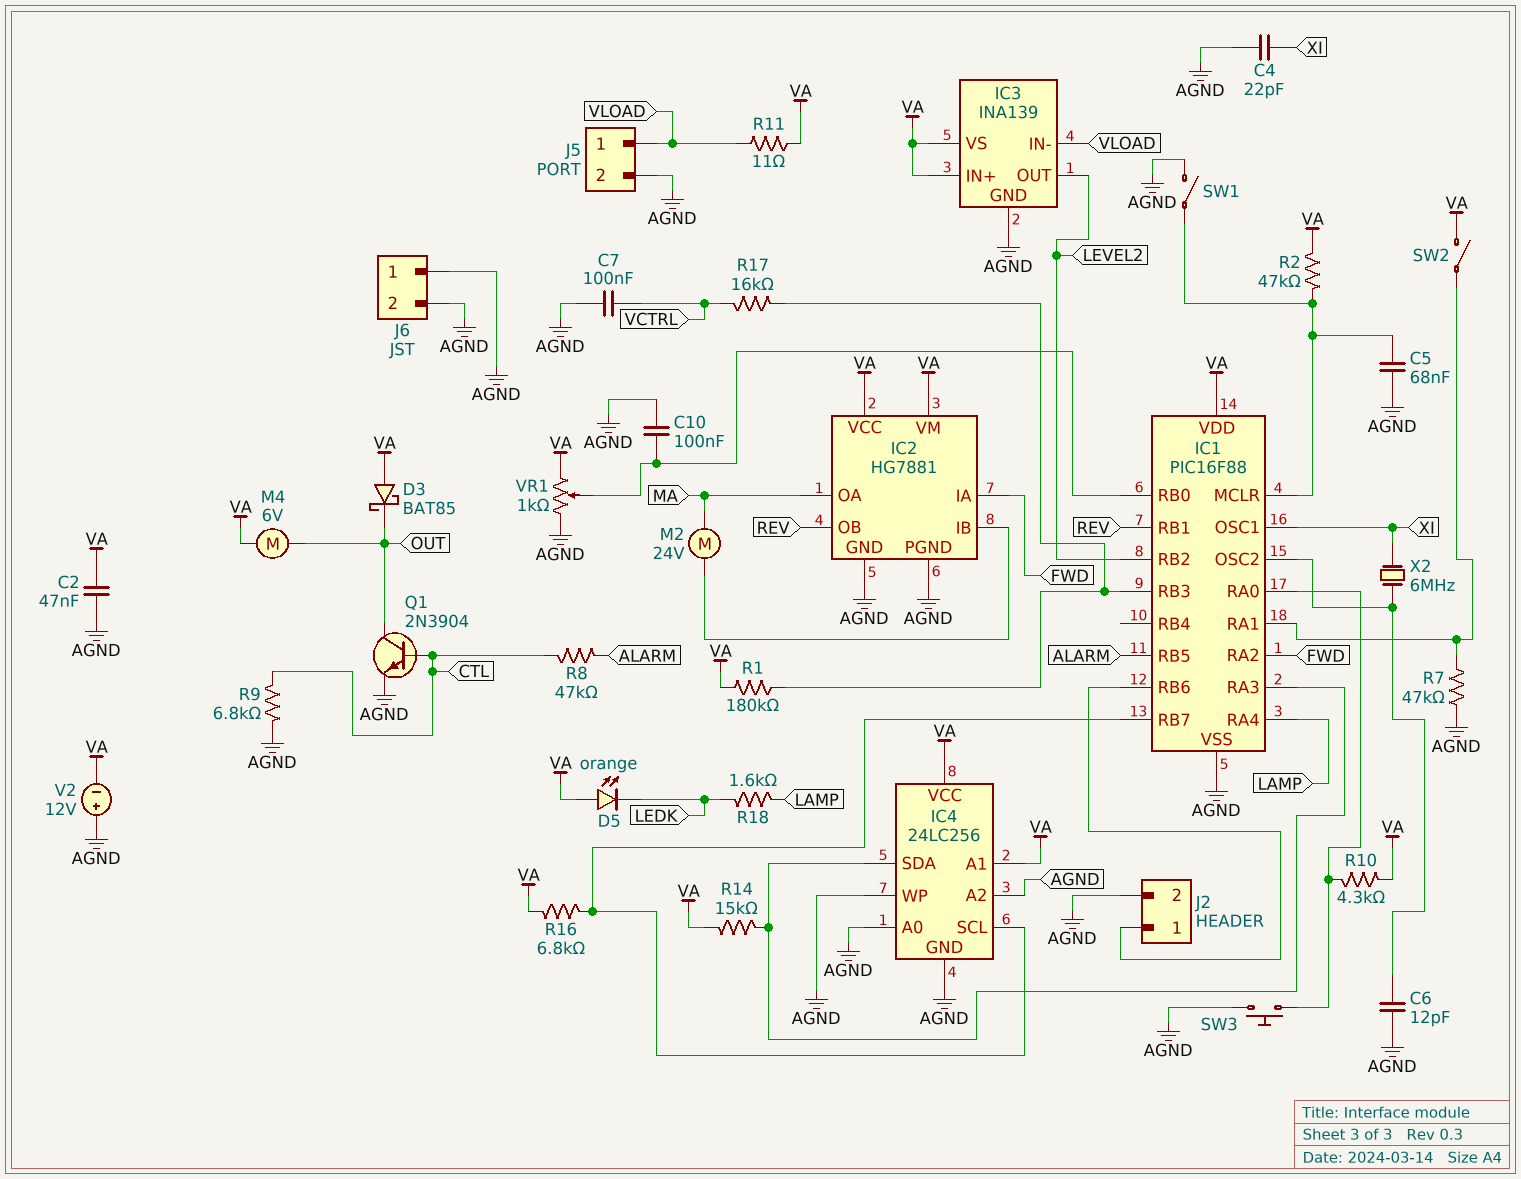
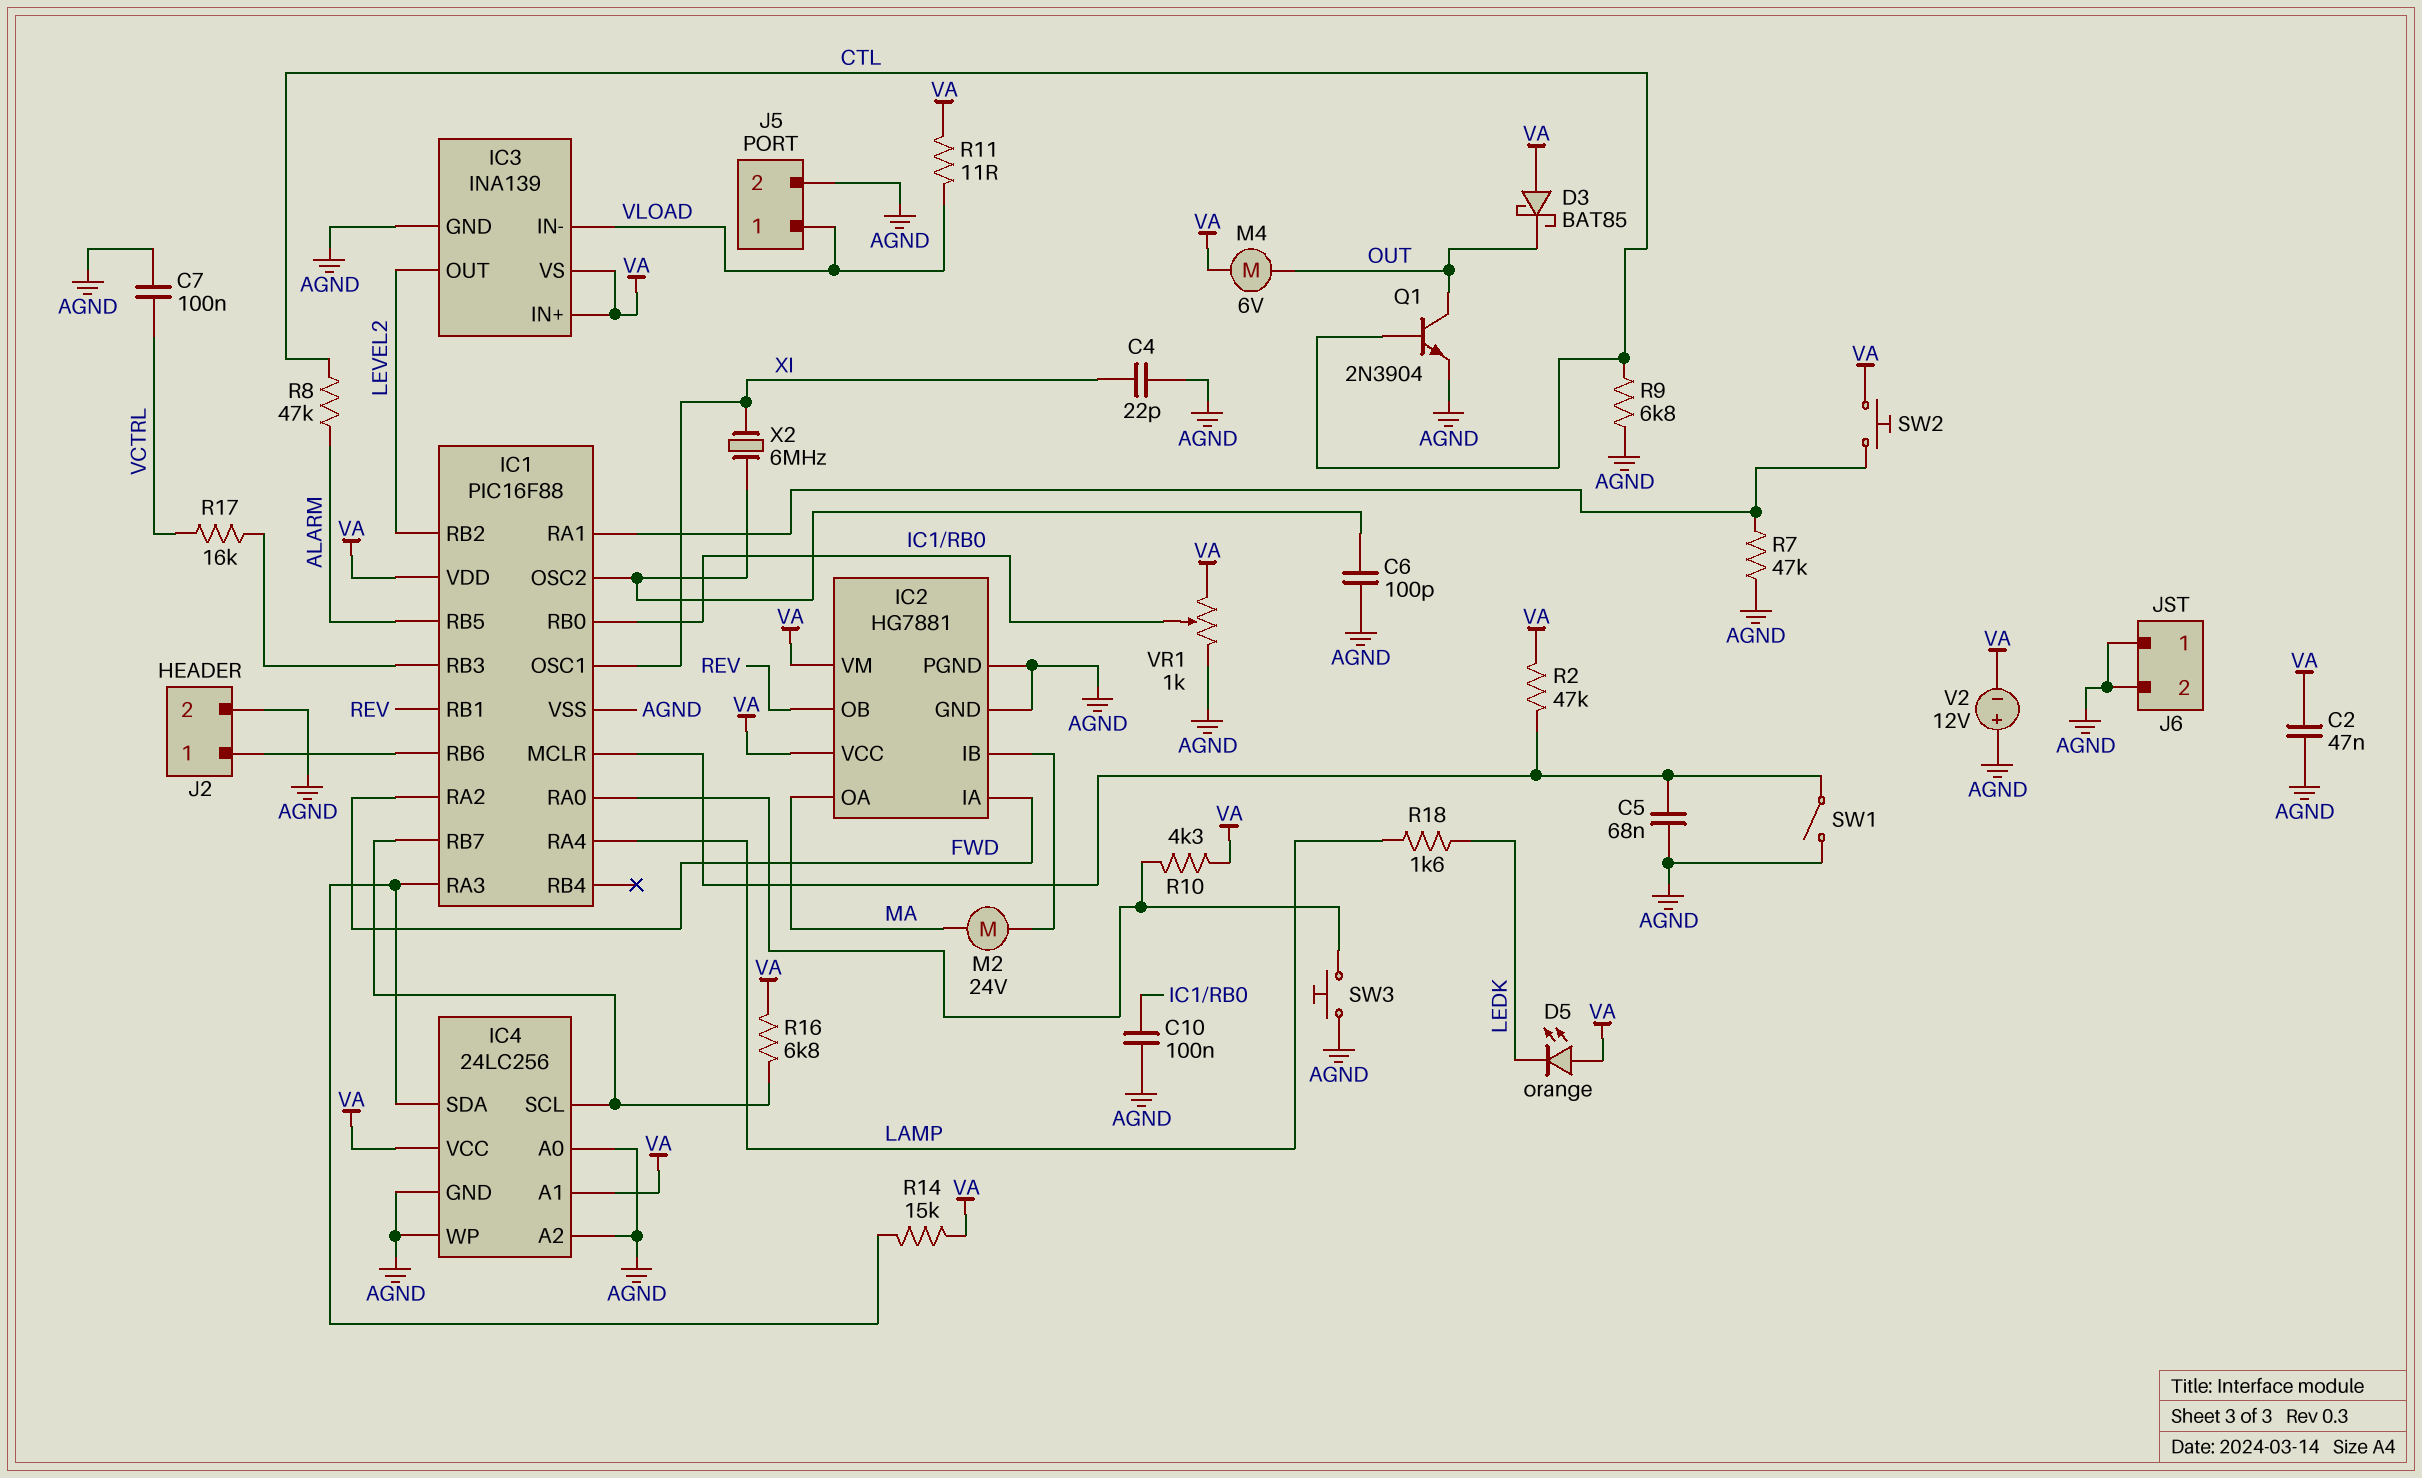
C6: 12pF (AGND, IC1/OSC2) -> 100pF (AGND, IC1/OSC2)
R1: 180k (IC1/RB3, VA) -> none
SW2: switch (IC1/RA1, VA) -> button (IC1/RA1, VA)

